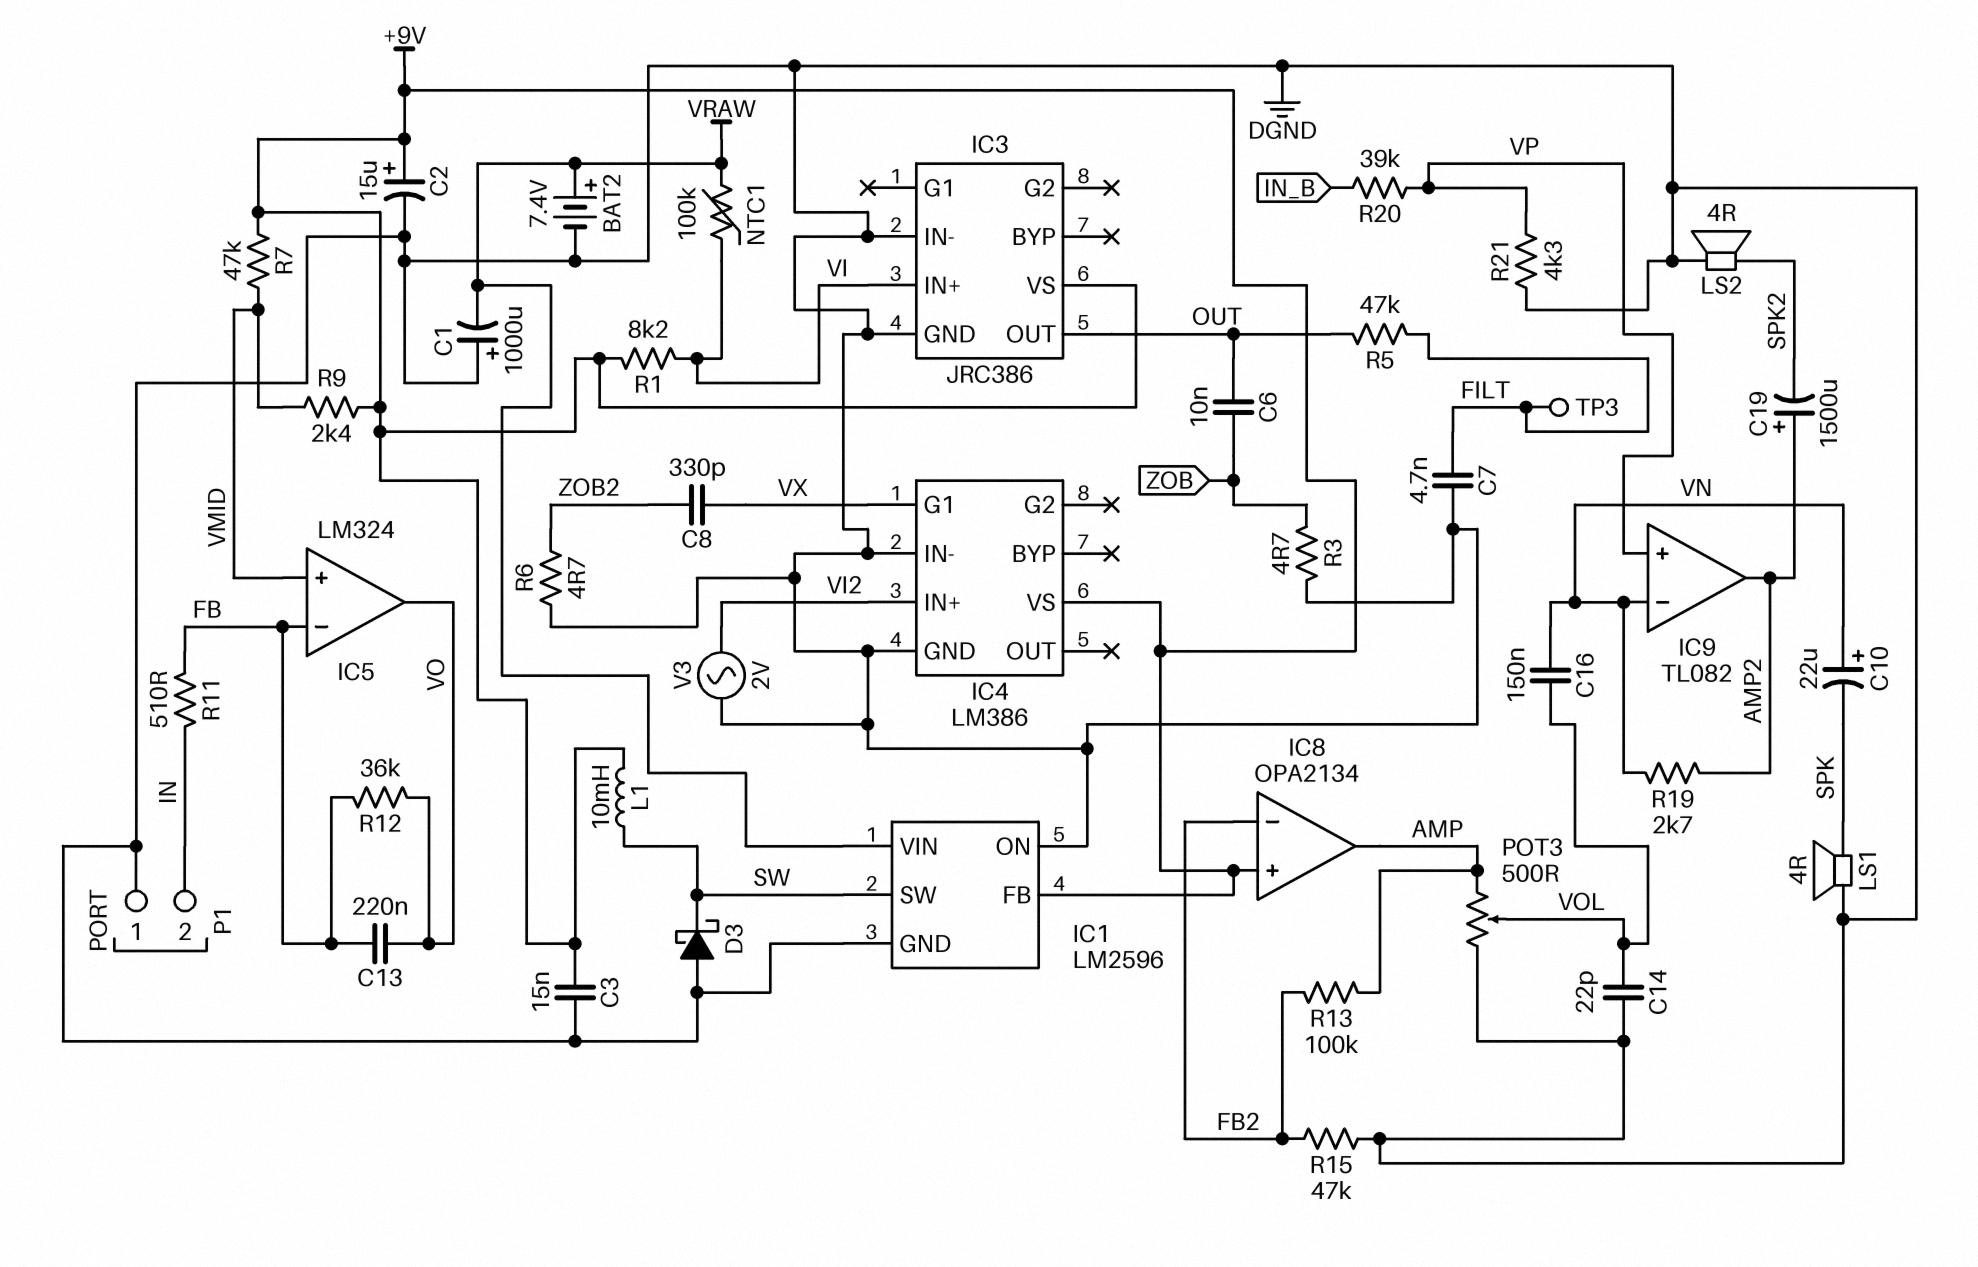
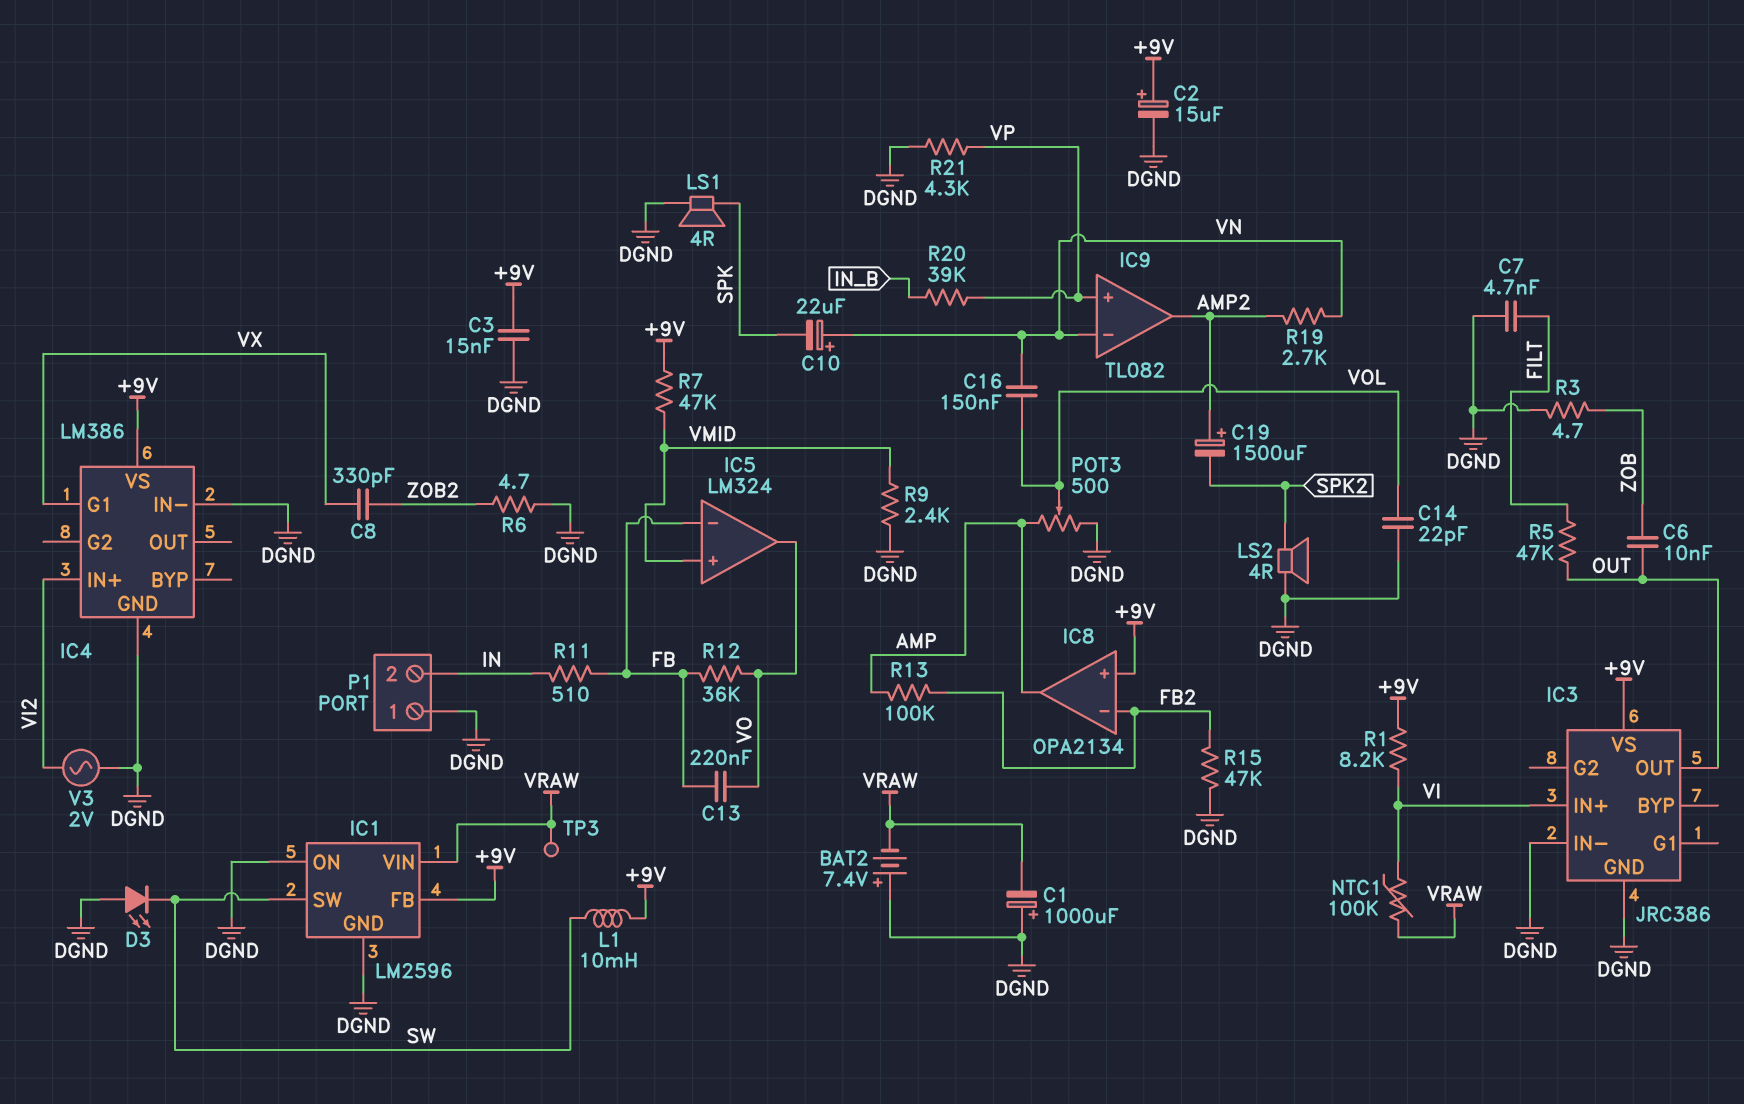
BAT2: 7.4V (plus VRAW, minus DGND) -> 7.4V (plus DGND, minus VRAW)
D3: schottky (A DGND, K SW) -> LED (A DGND, K SW)
R9: 2.4k (+9V, VMID) -> 2.4k (DGND, VMID)
TP3: test point (FILT) -> test point (VRAW)

